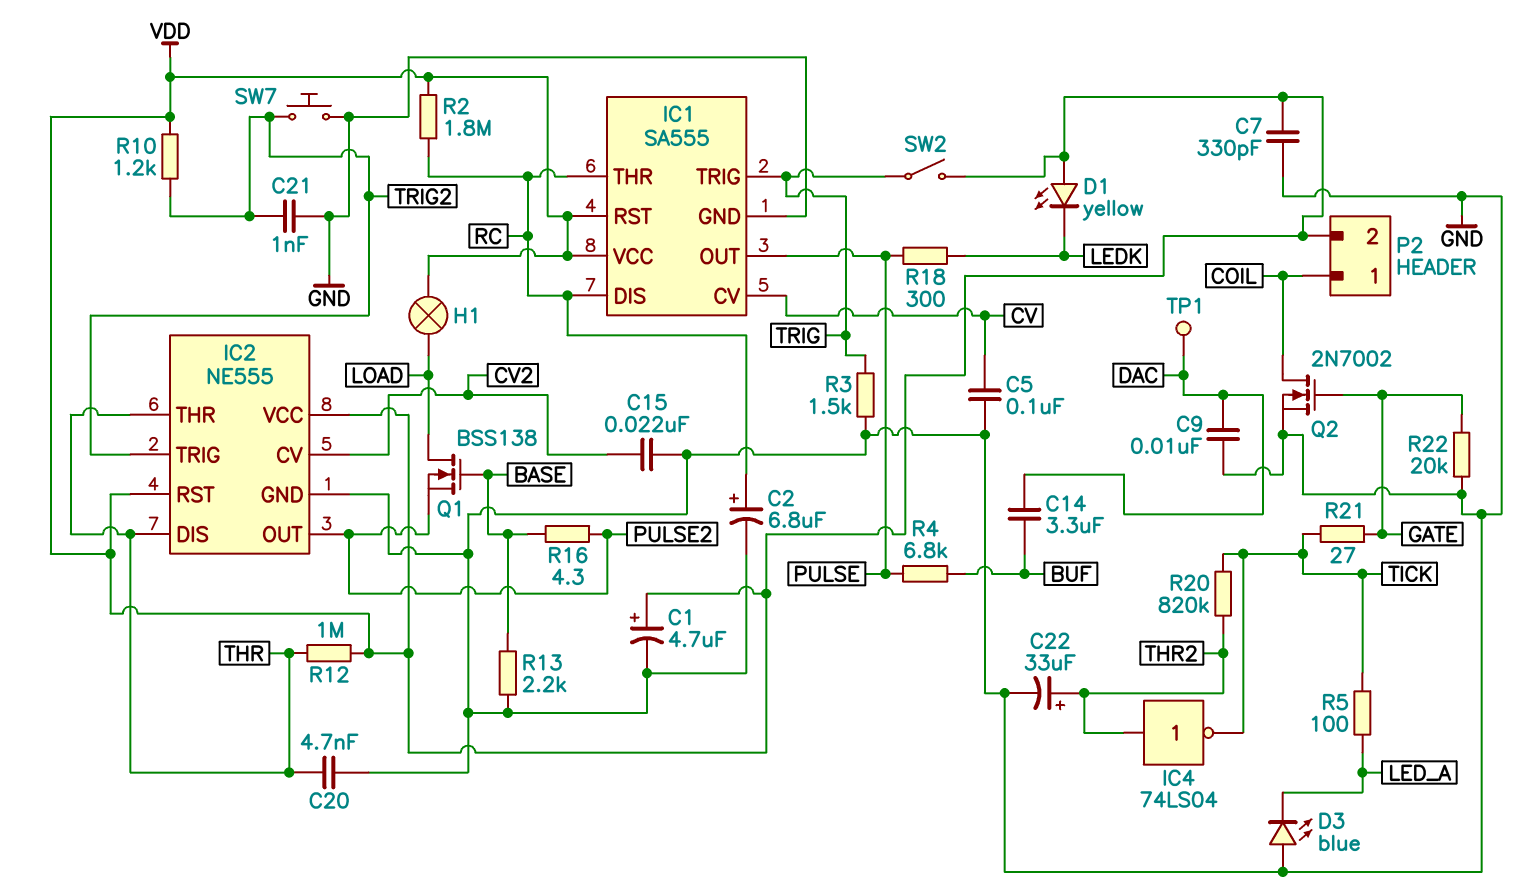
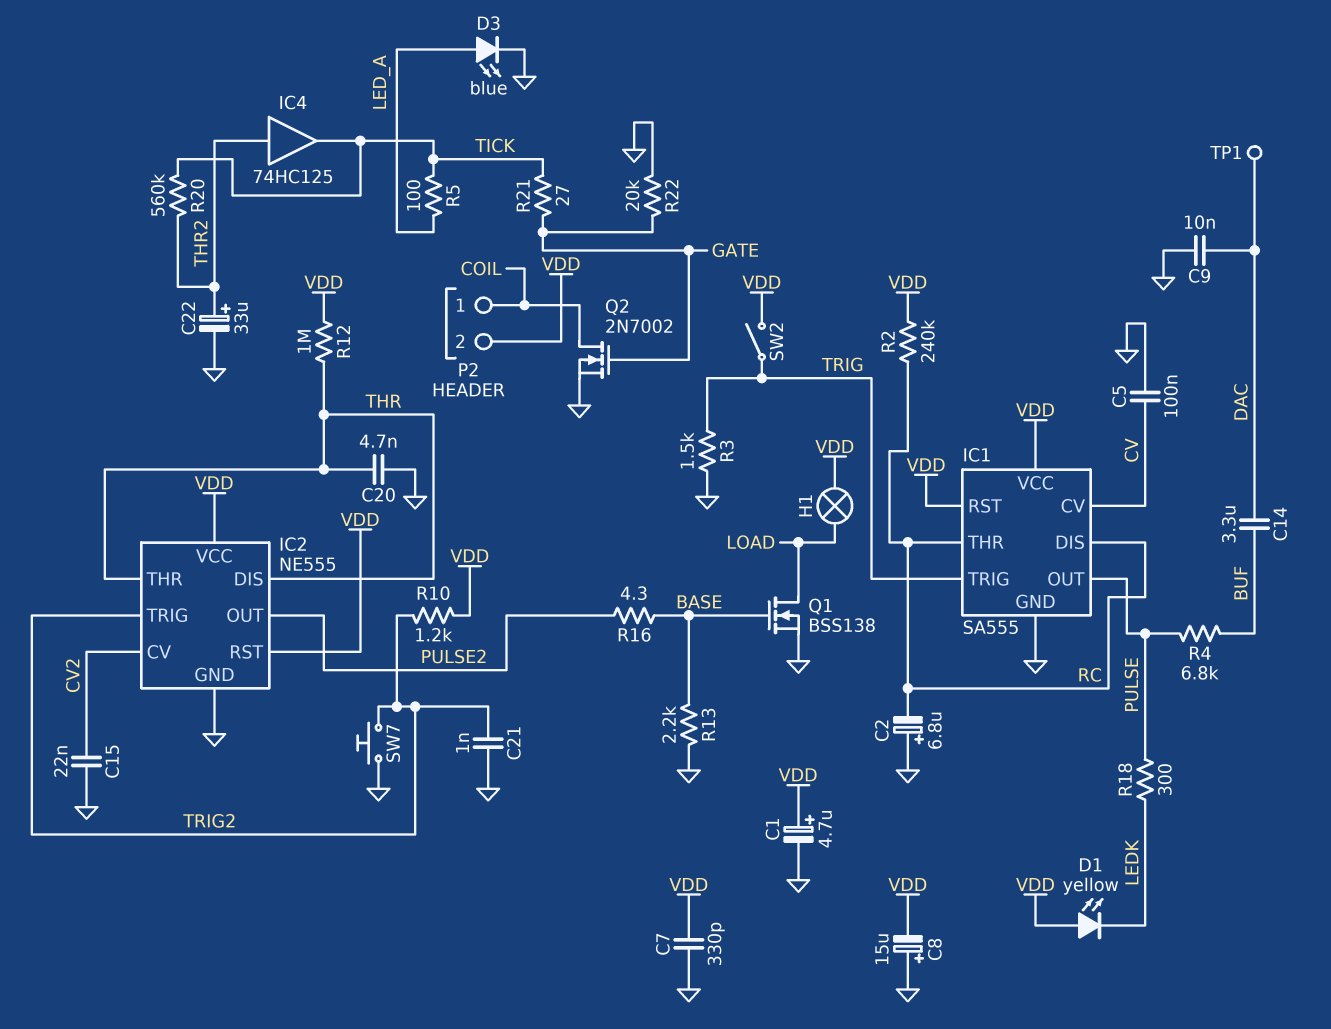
C2: 6.8uF (plus RC, minus GND) -> 6.8uF (plus GND, minus RC)
C8: none -> 15uF (plus GND, minus VDD)
D3: LED blue (A GND, K LED_A) -> LED blue (A LED_A, K GND)
IC4: NOT 74LS04 (in THR2, out TICK) -> buffer 74HC125 (in THR2, out TICK)
Q1: NMOS BSS138 (G BASE, D LOAD, S PULSE2) -> NMOS BSS138 (G BASE, D LOAD, S GND)
R2: 1.8M (RC, VDD) -> 240k (RC, VDD)
R20: 820k (THR2, TICK) -> 560k (THR2, TICK)

